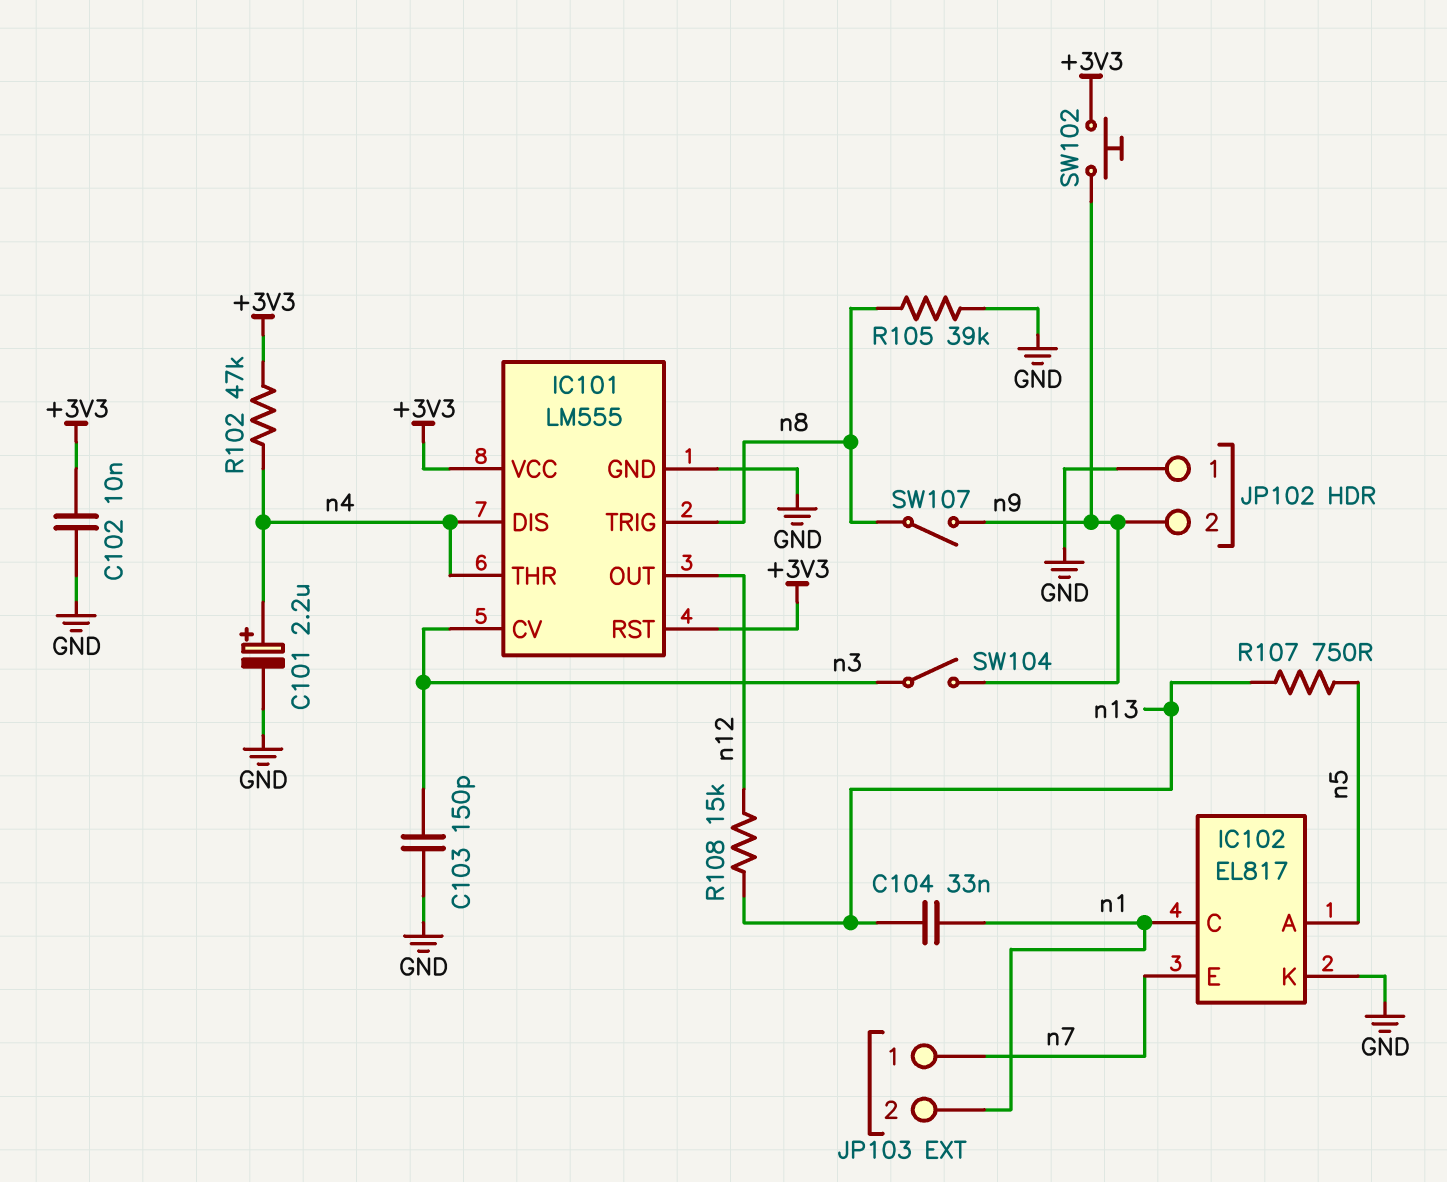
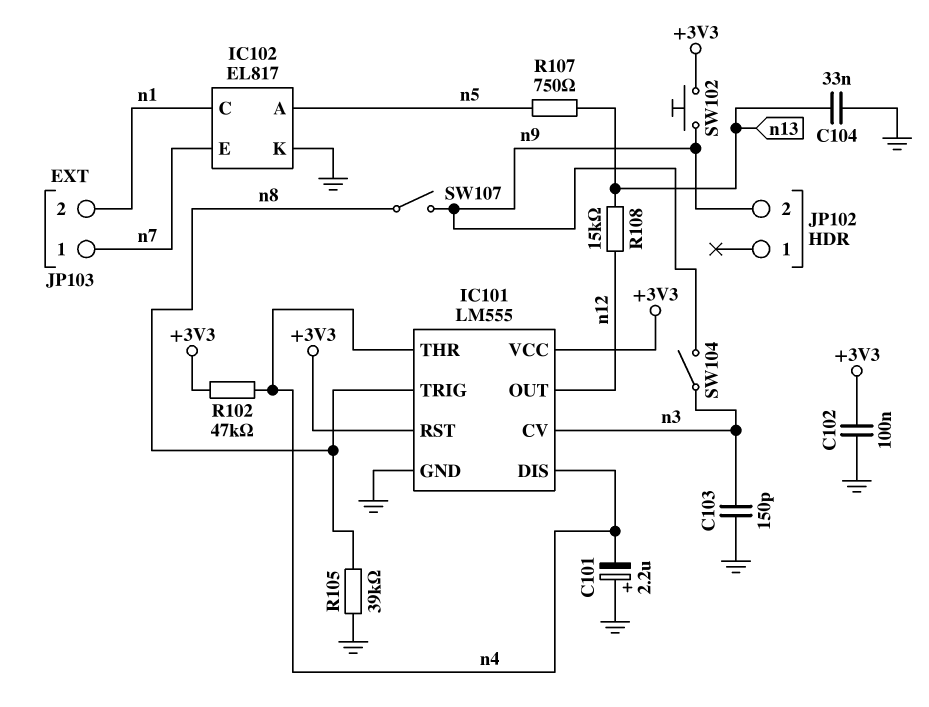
C101: 2.2uF (plus n4, minus GND) -> 2.2uF (plus GND, minus n4)
C102: 10nF (+3V3, GND) -> 100nF (+3V3, GND)
C104: 33nF (n1, n13) -> 33nF (GND, n13)
JP102 pin 1: GND -> none

